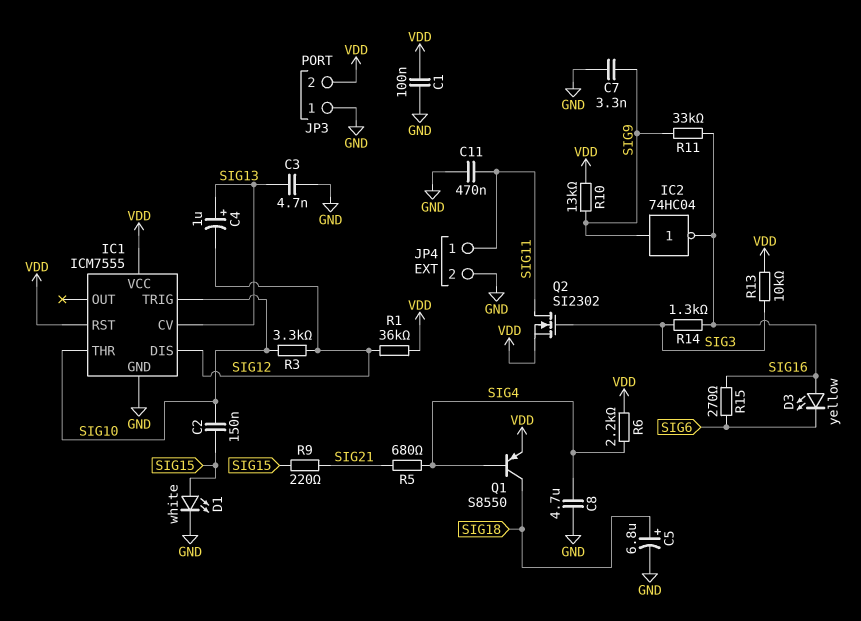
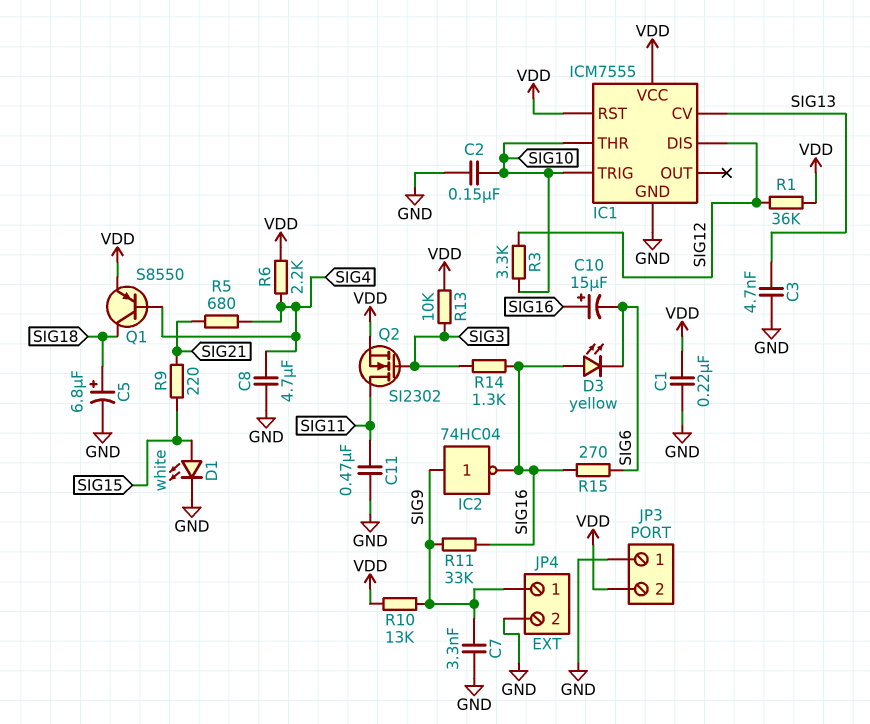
C1: 100nF (GND, VDD) -> 220nF (GND, VDD)
C2: 150nF (SIG10, SIG15) -> 150nF (GND, SIG10)
C4: 1uF (plus SIG13, minus SIG12) -> none
C10: none -> 15uF (plus SIG16, minus SIG6)
JP4 pin 1: SIG11 -> SIG9

